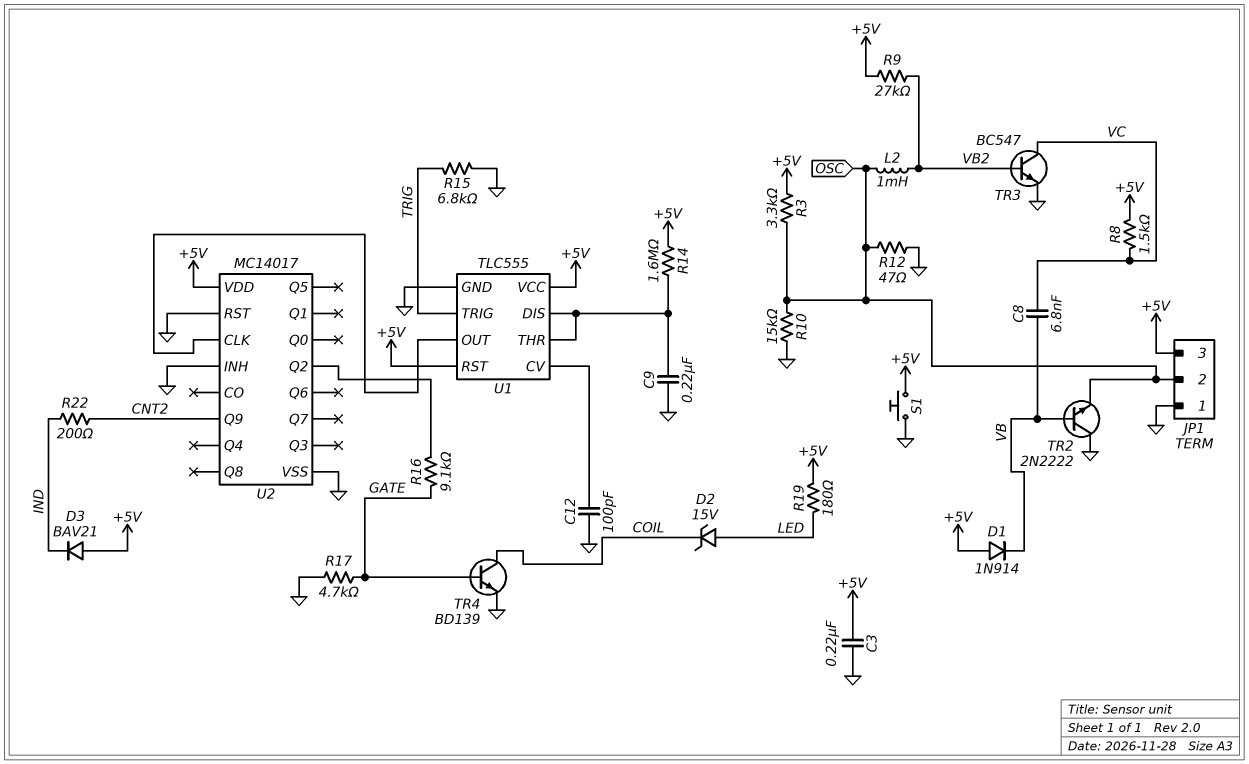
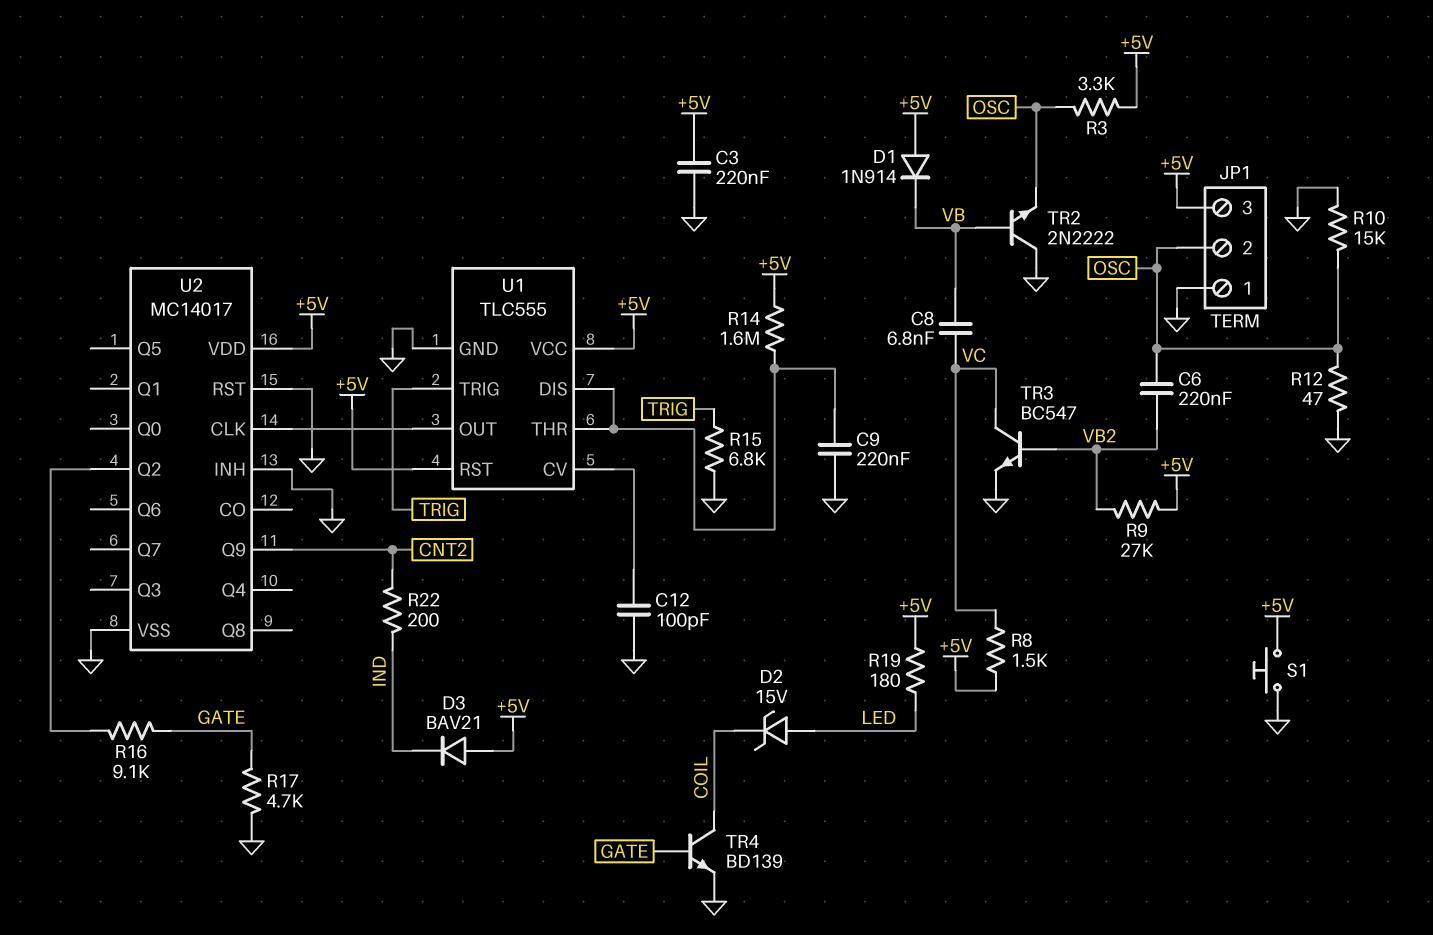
C6: none -> 220nF (OSC, VB2)
L2: 1mH (OSC, VB2) -> none

